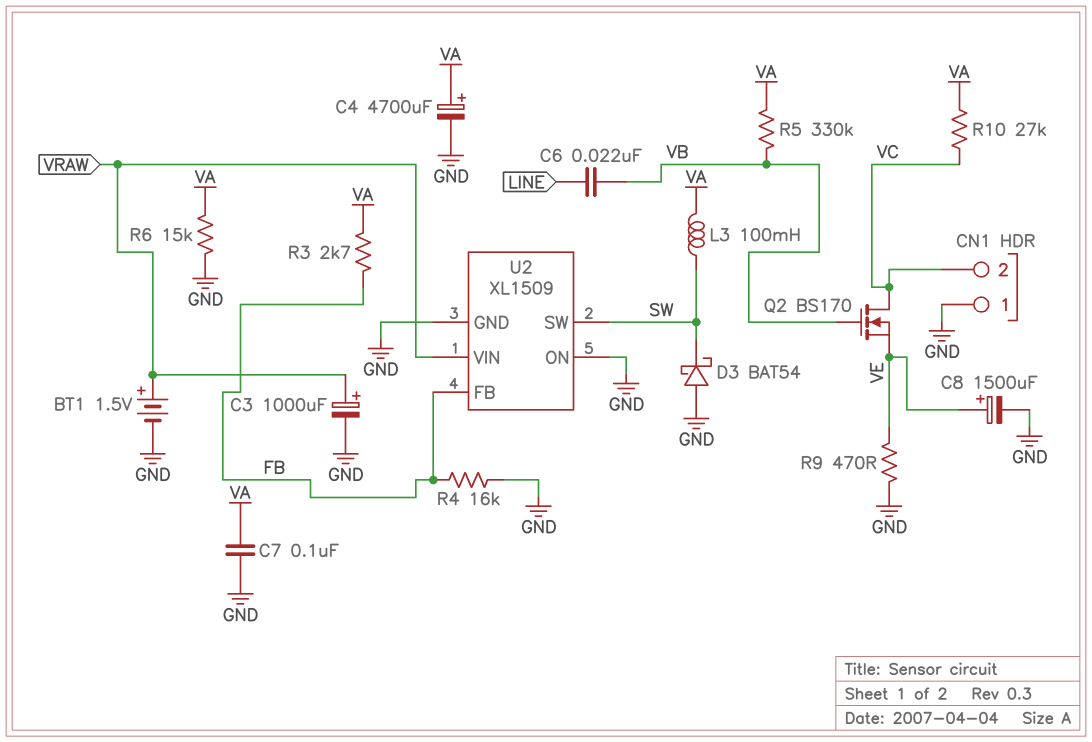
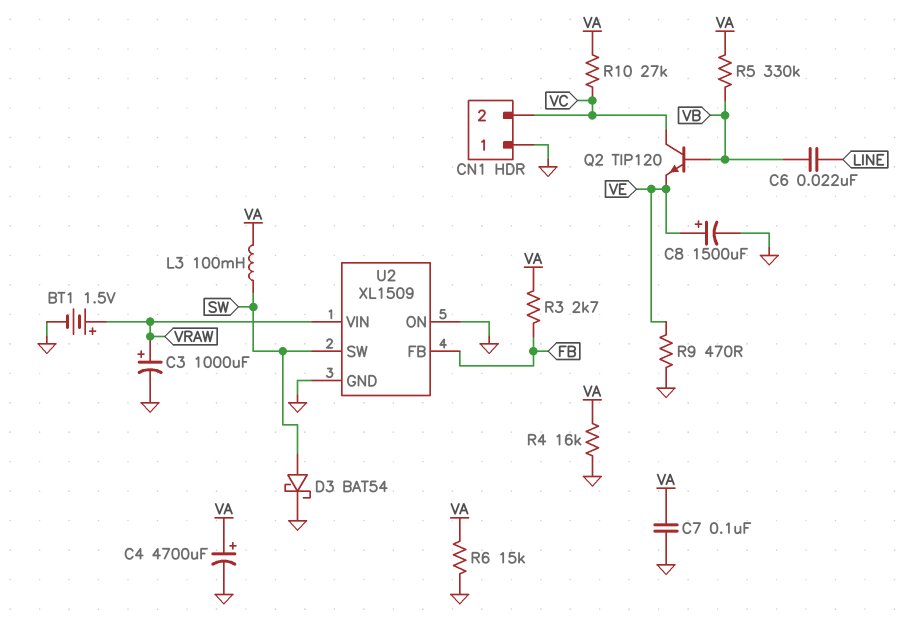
D3: schottky BAT54 (A GND, K SW) -> schottky BAT54 (A SW, K GND)
Q2: NMOS BS170 (G VB, D VC, S VE) -> NPN TIP120 (B VB, C VC, E VE)
R4: 16k (FB, GND) -> 16k (GND, VA)

